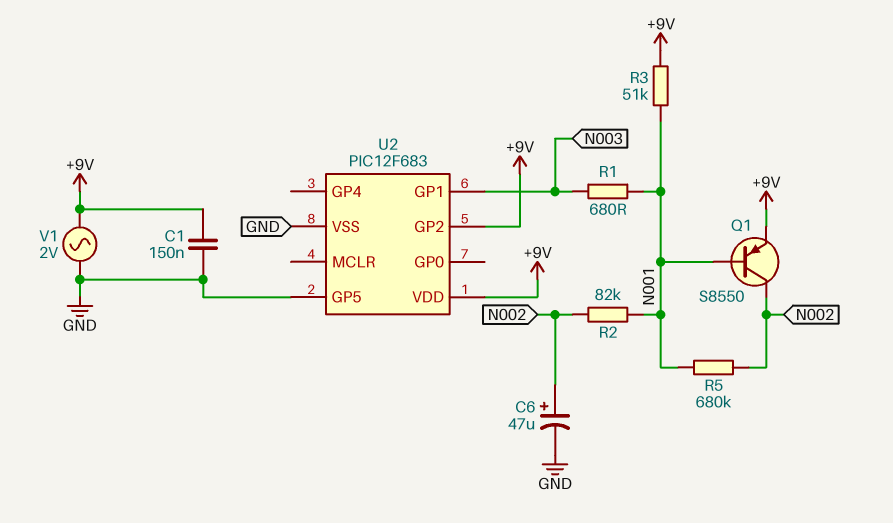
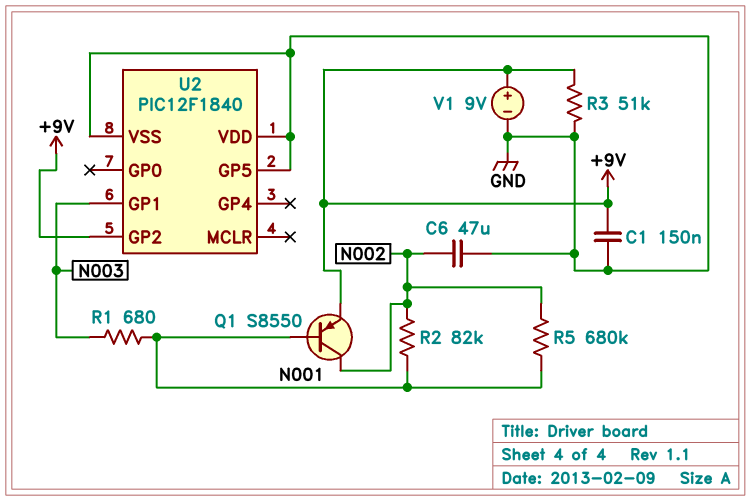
C6: 47uF (plus N002, minus GND) -> 47uF (GND, N002)
R3: 51k (+9V, N001) -> 51k (+9V, GND)
U2: PIC12F683 -> PIC12F1840
U2 pin VDD: +9V -> GND
V1: AC 2V (+9V, GND) -> 9V (plus +9V, minus GND)

